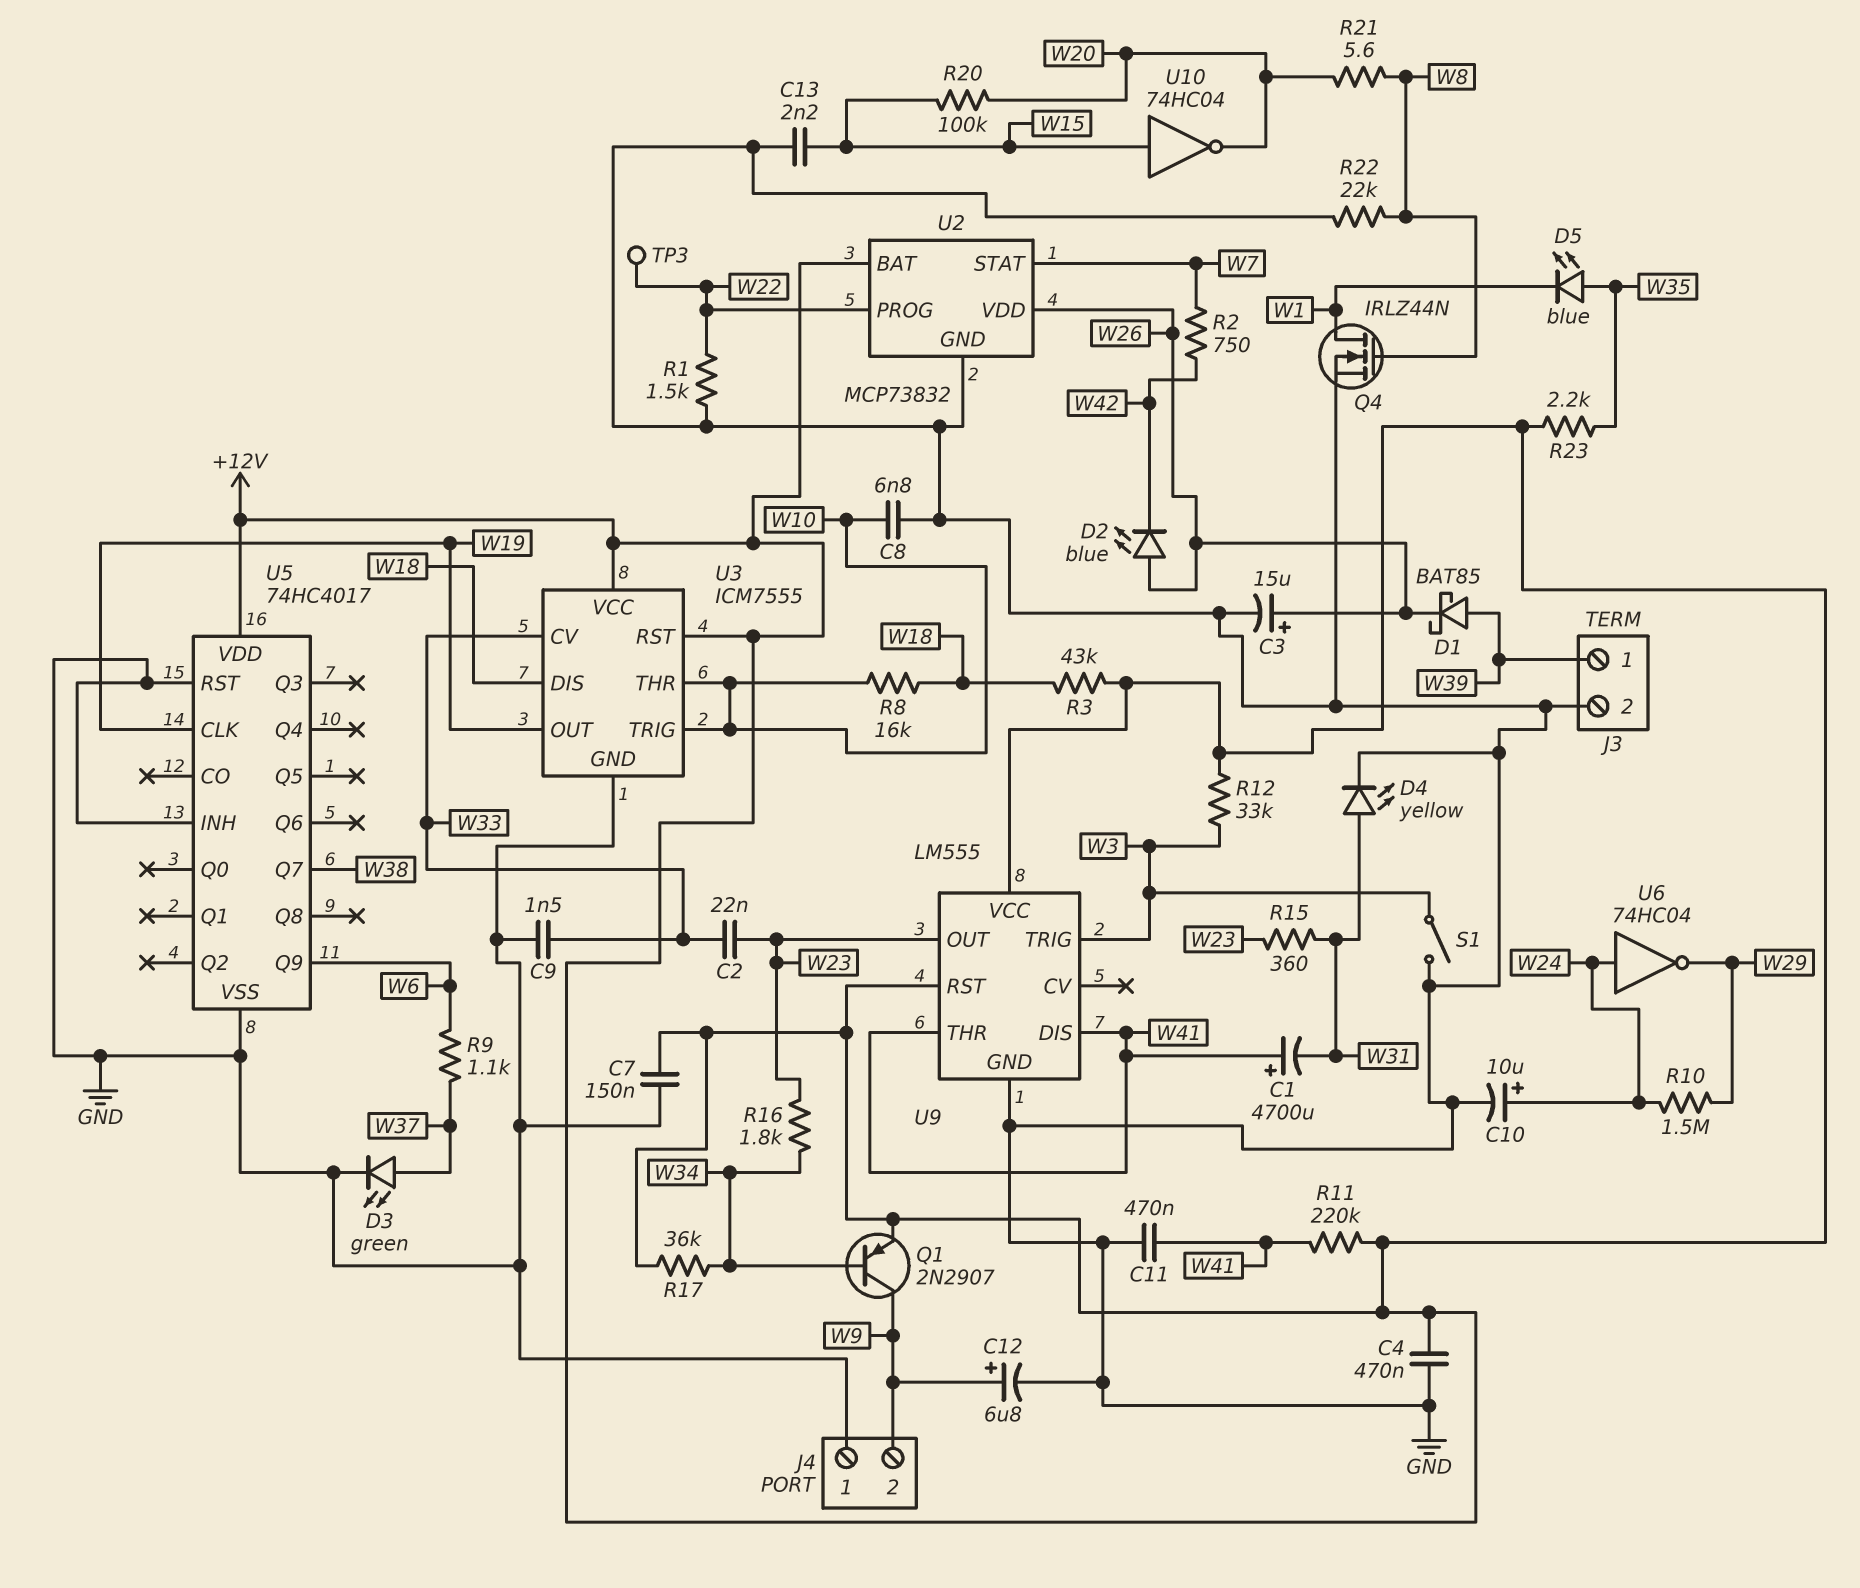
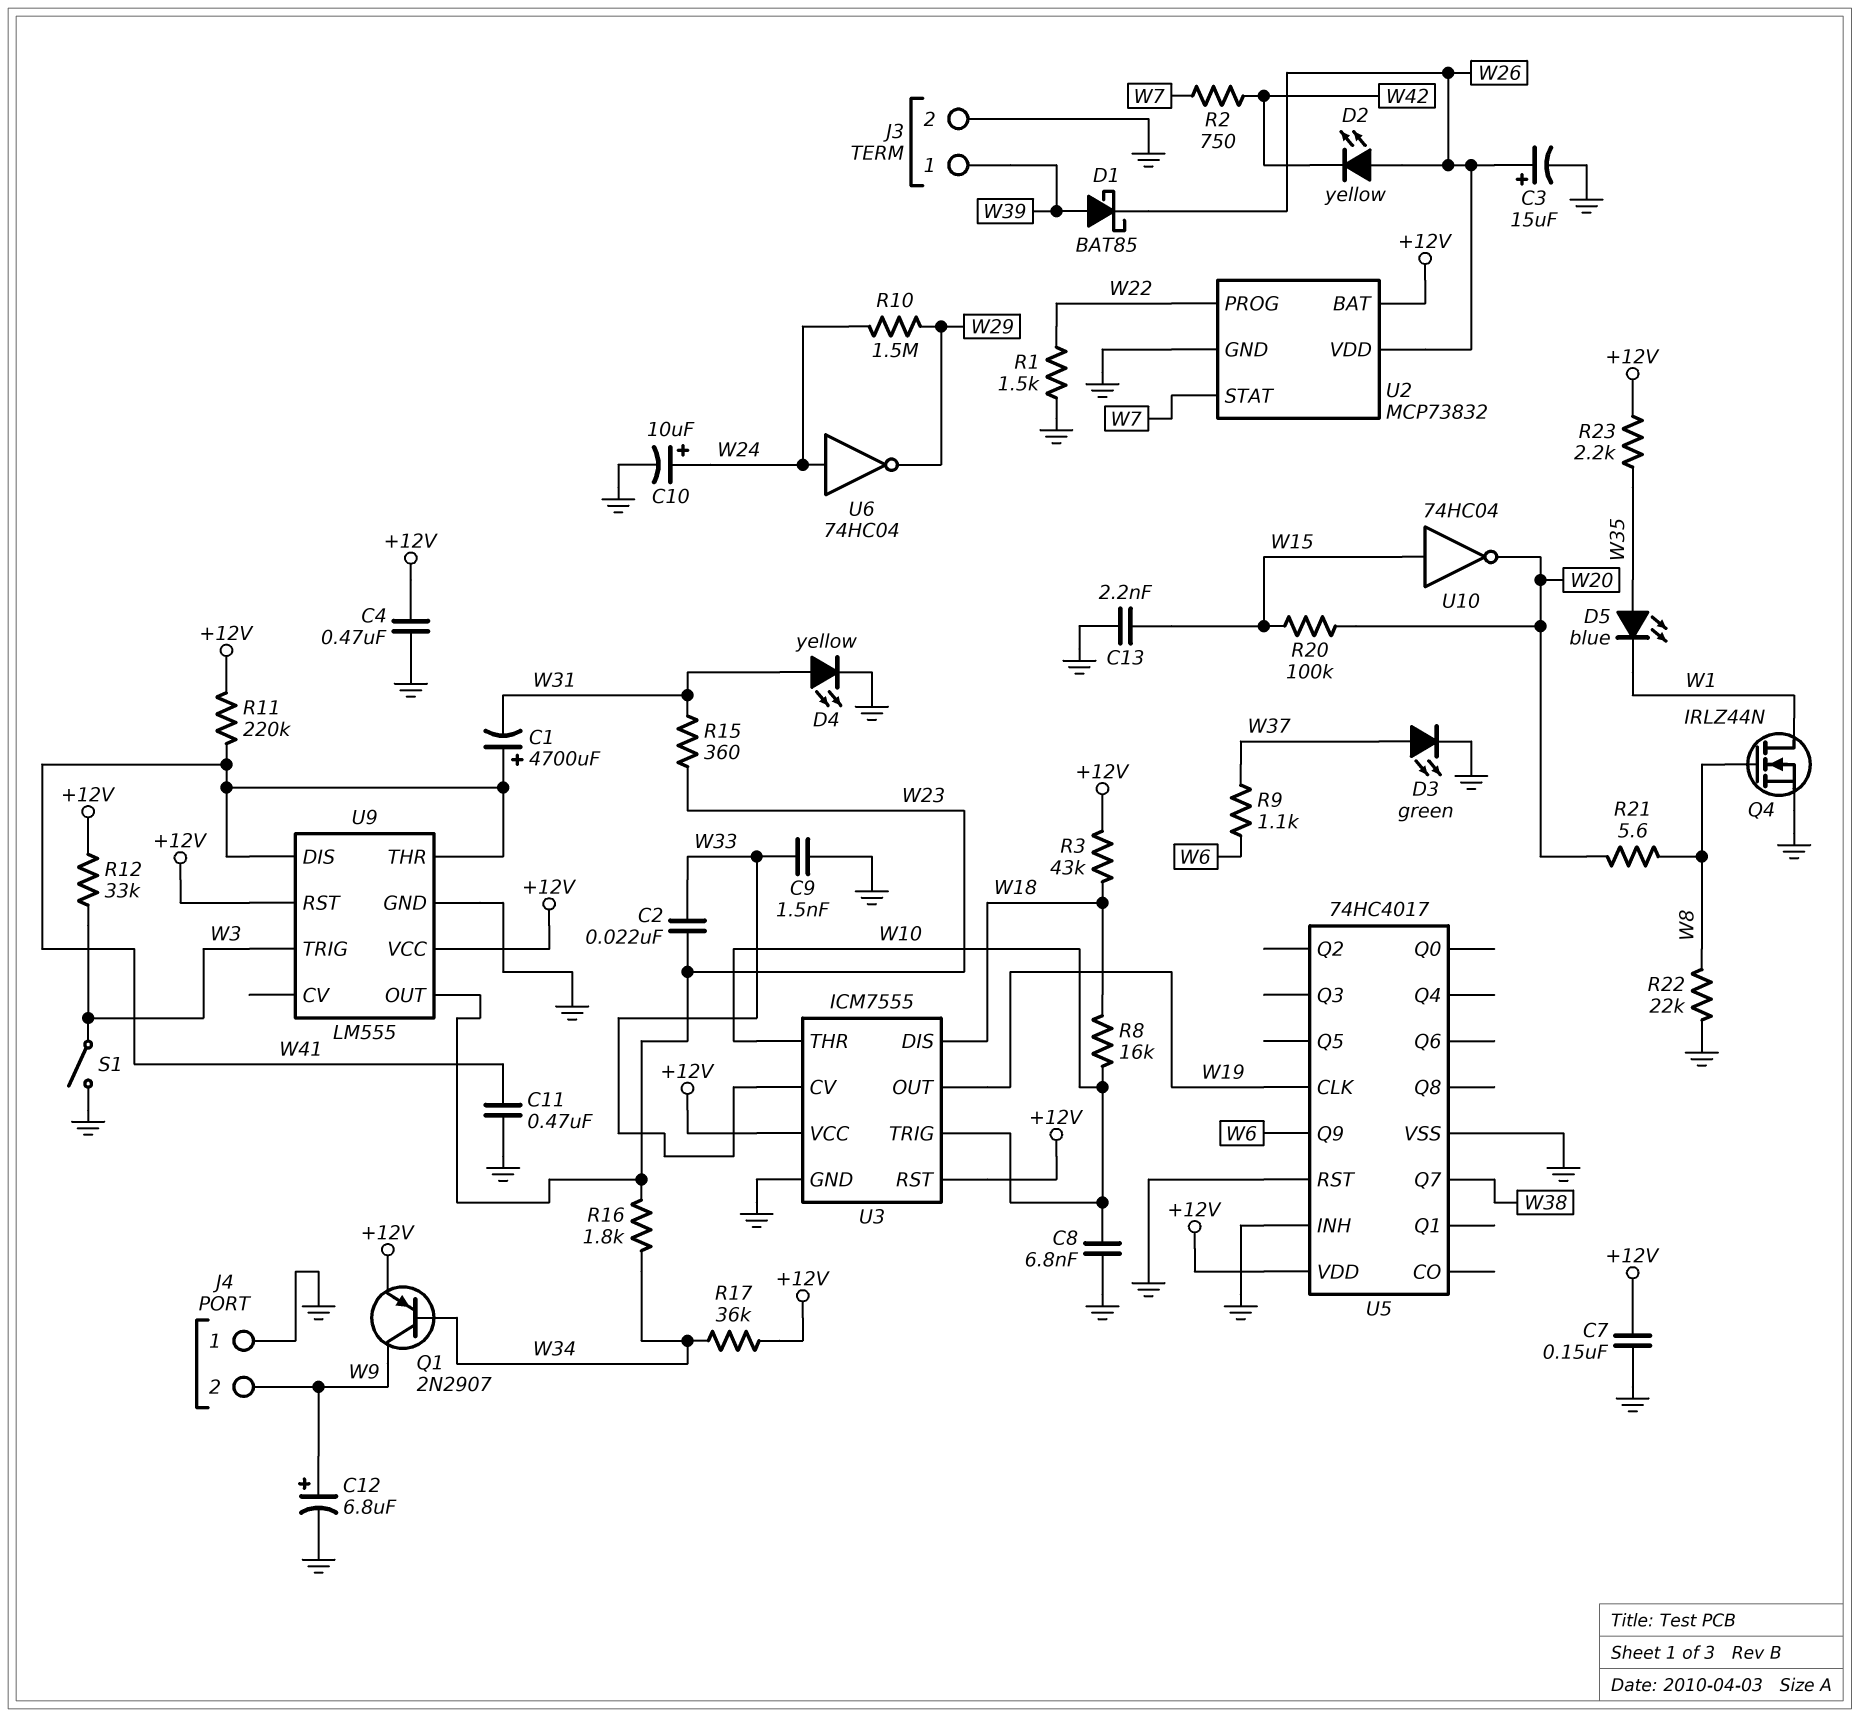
D2: LED blue (A W26, K W42) -> LED yellow (A W26, K W42)
TP3: test point (W22) -> none

